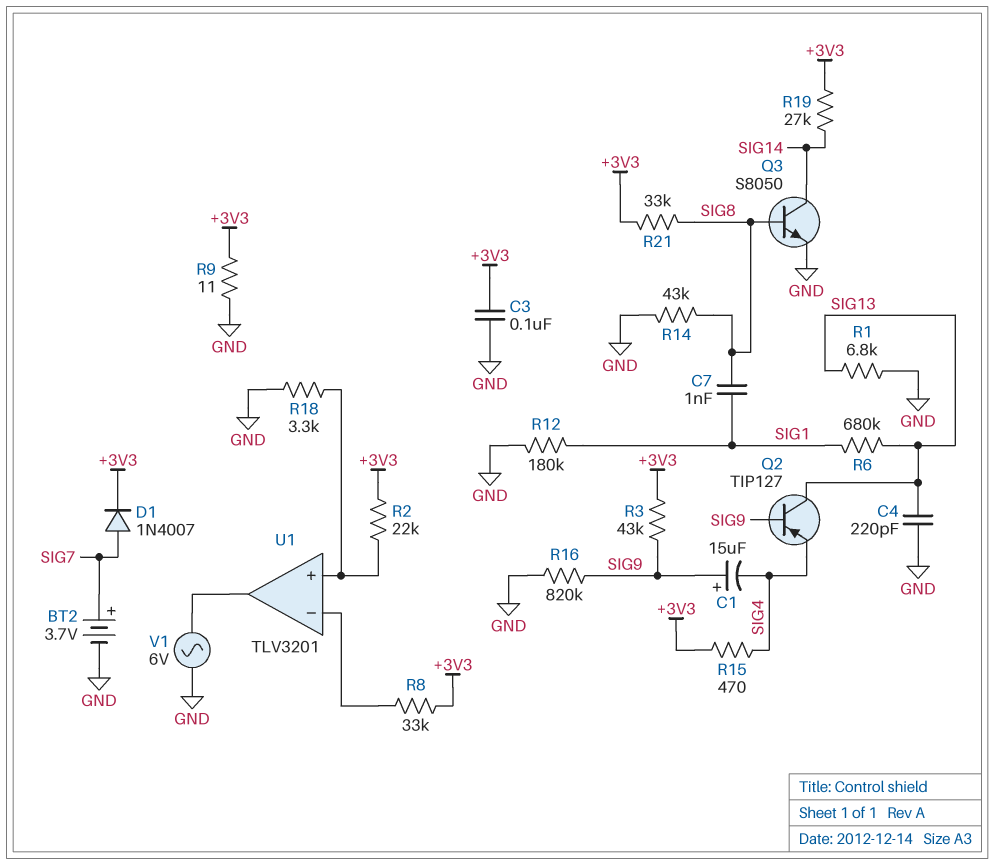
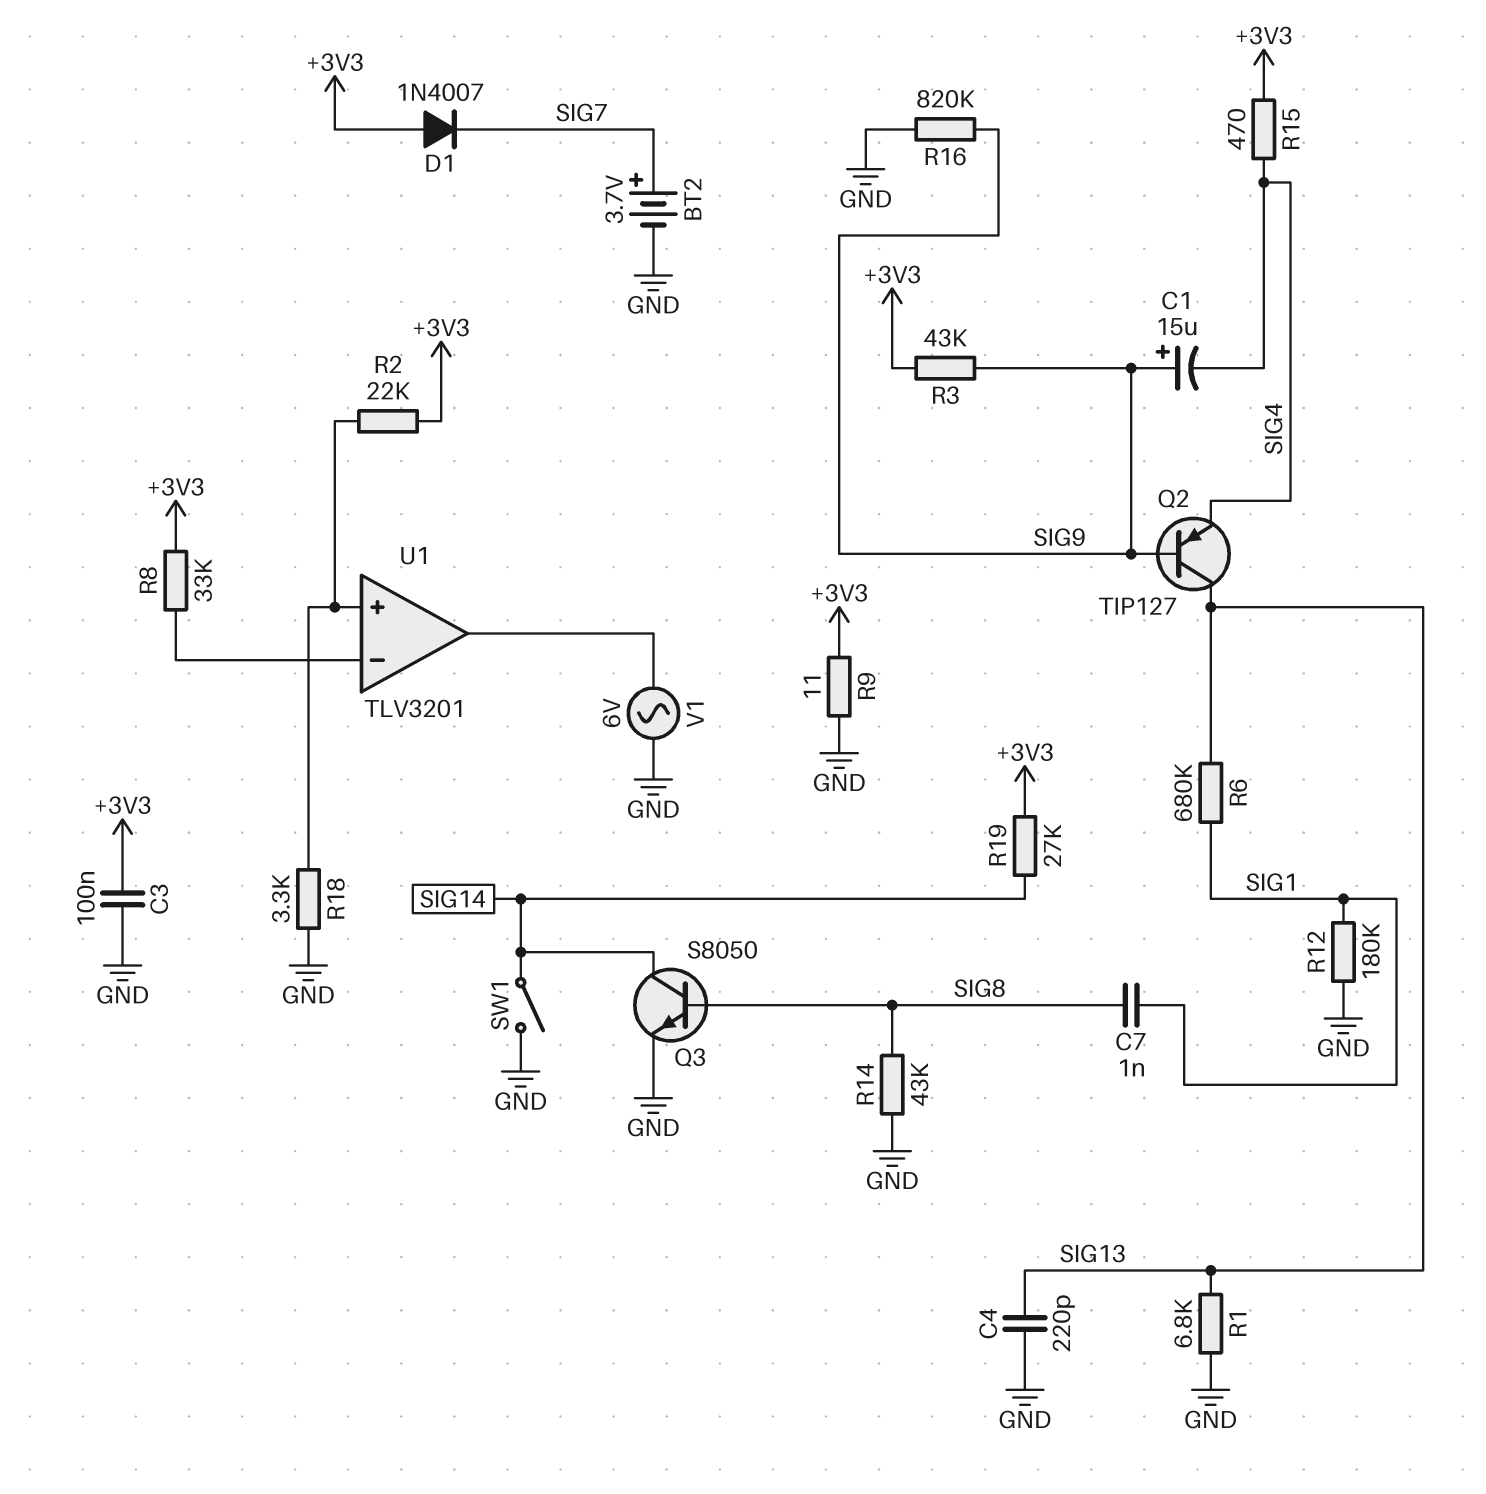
D1: diode 1N4007 (A SIG7, K +3V3) -> diode 1N4007 (A +3V3, K SIG7)
R21: 33k (+3V3, SIG8) -> none
SW1: none -> switch (GND, SIG14)

